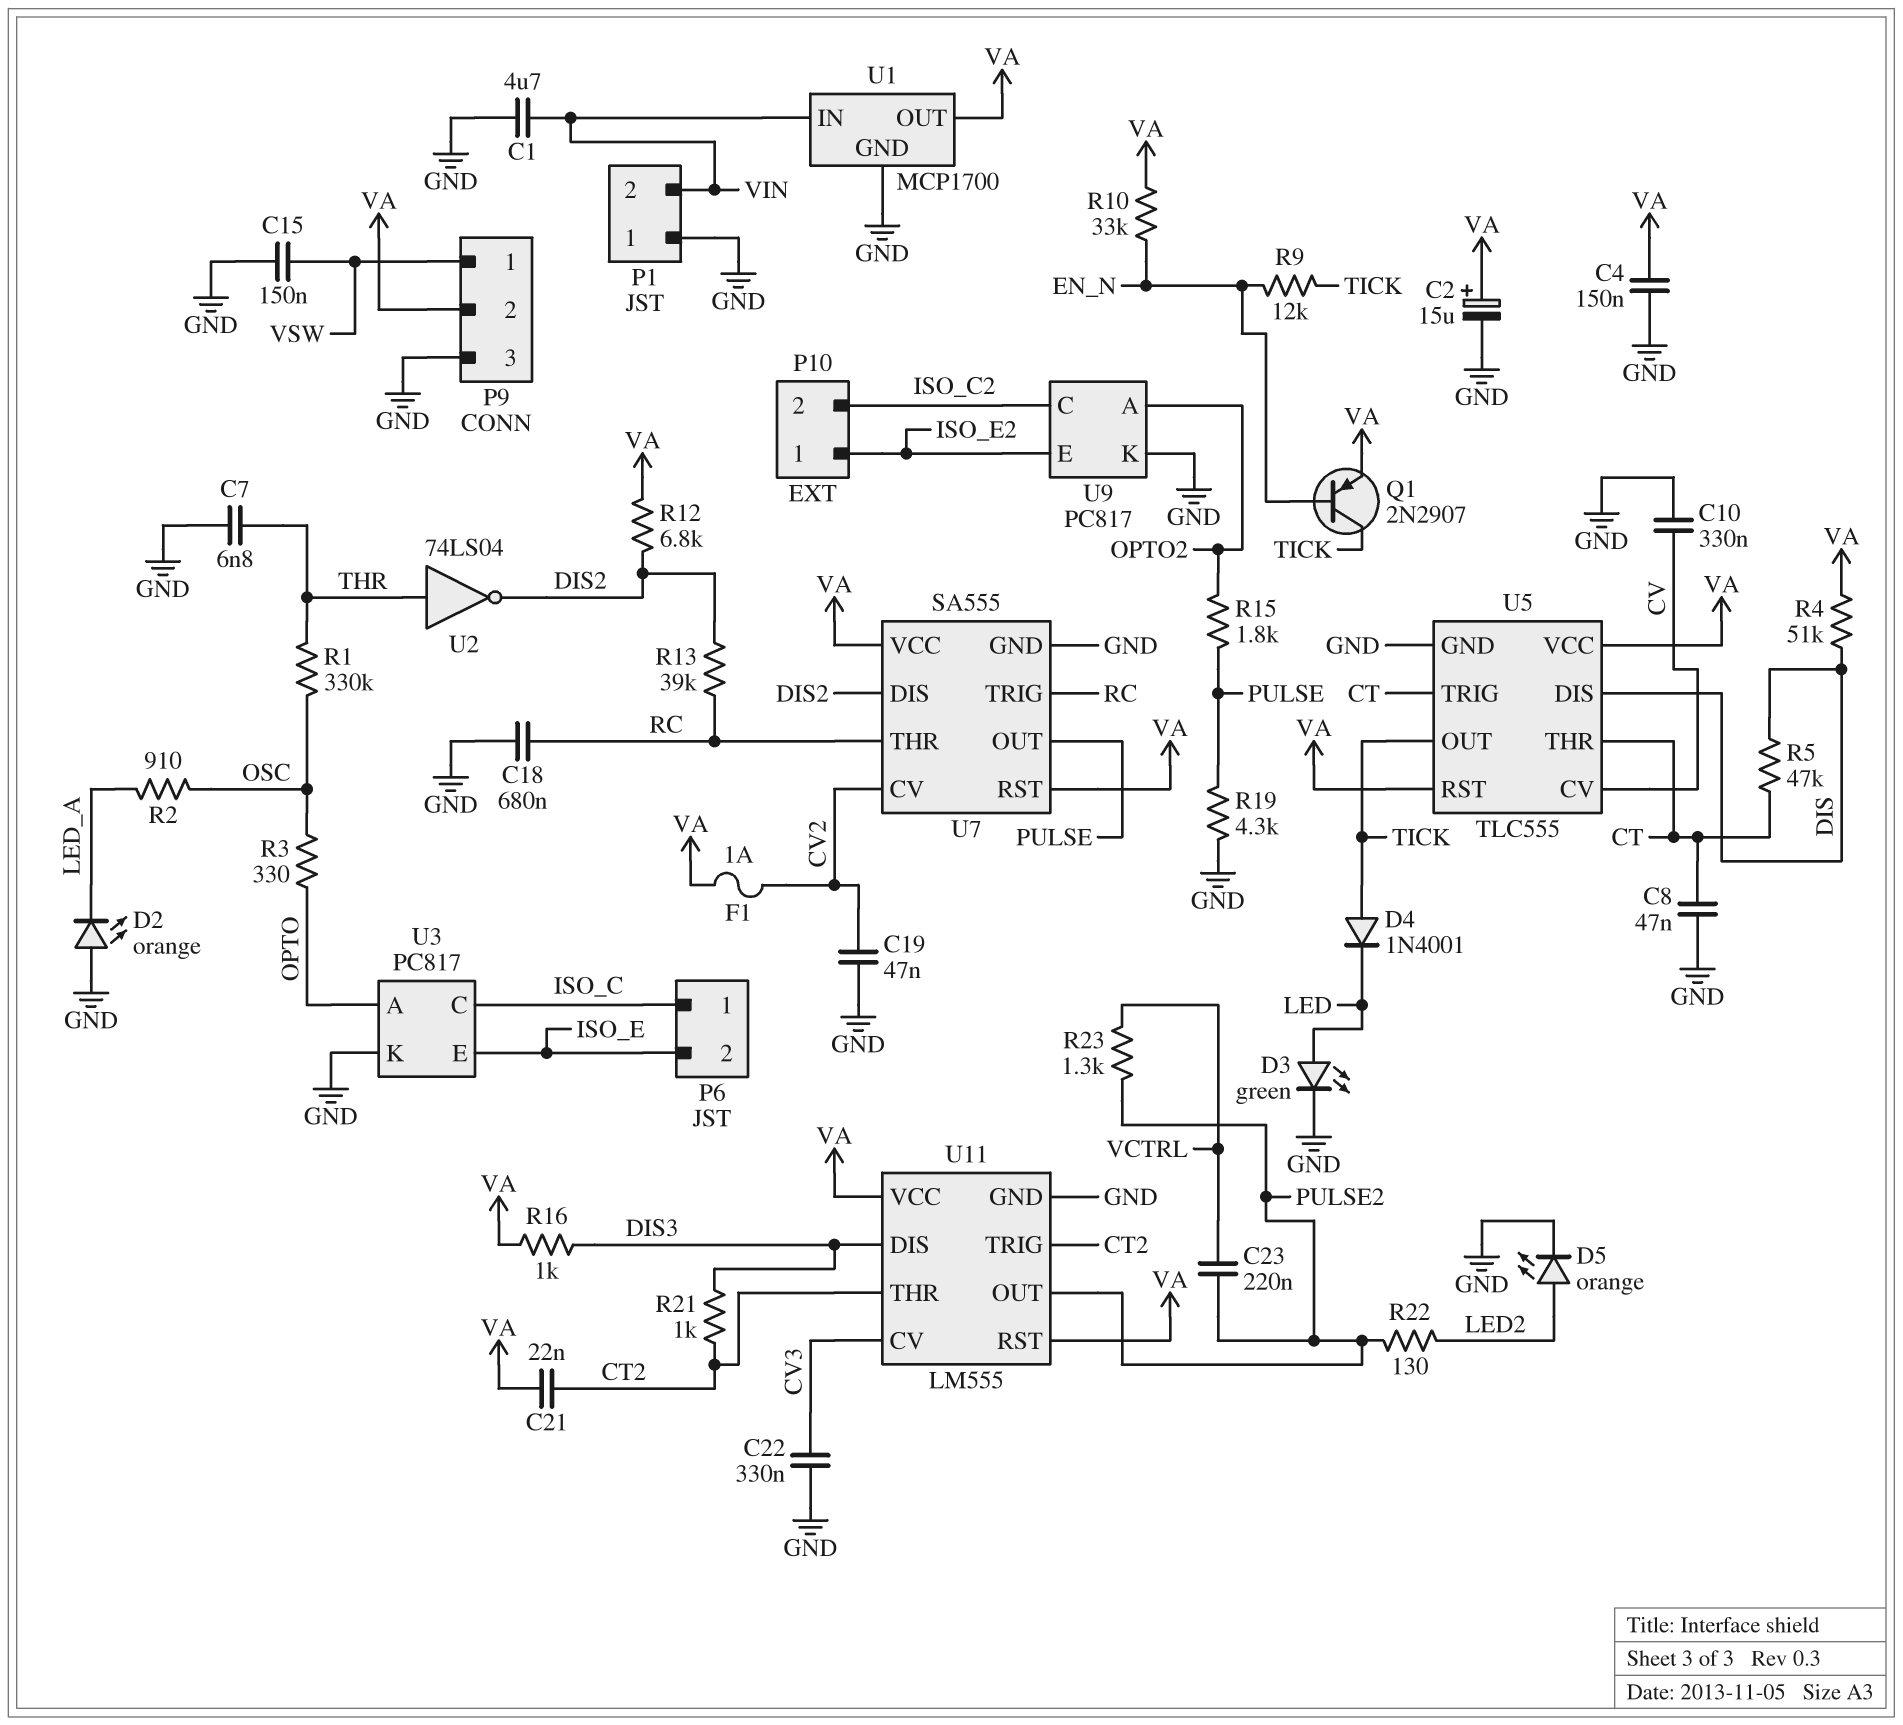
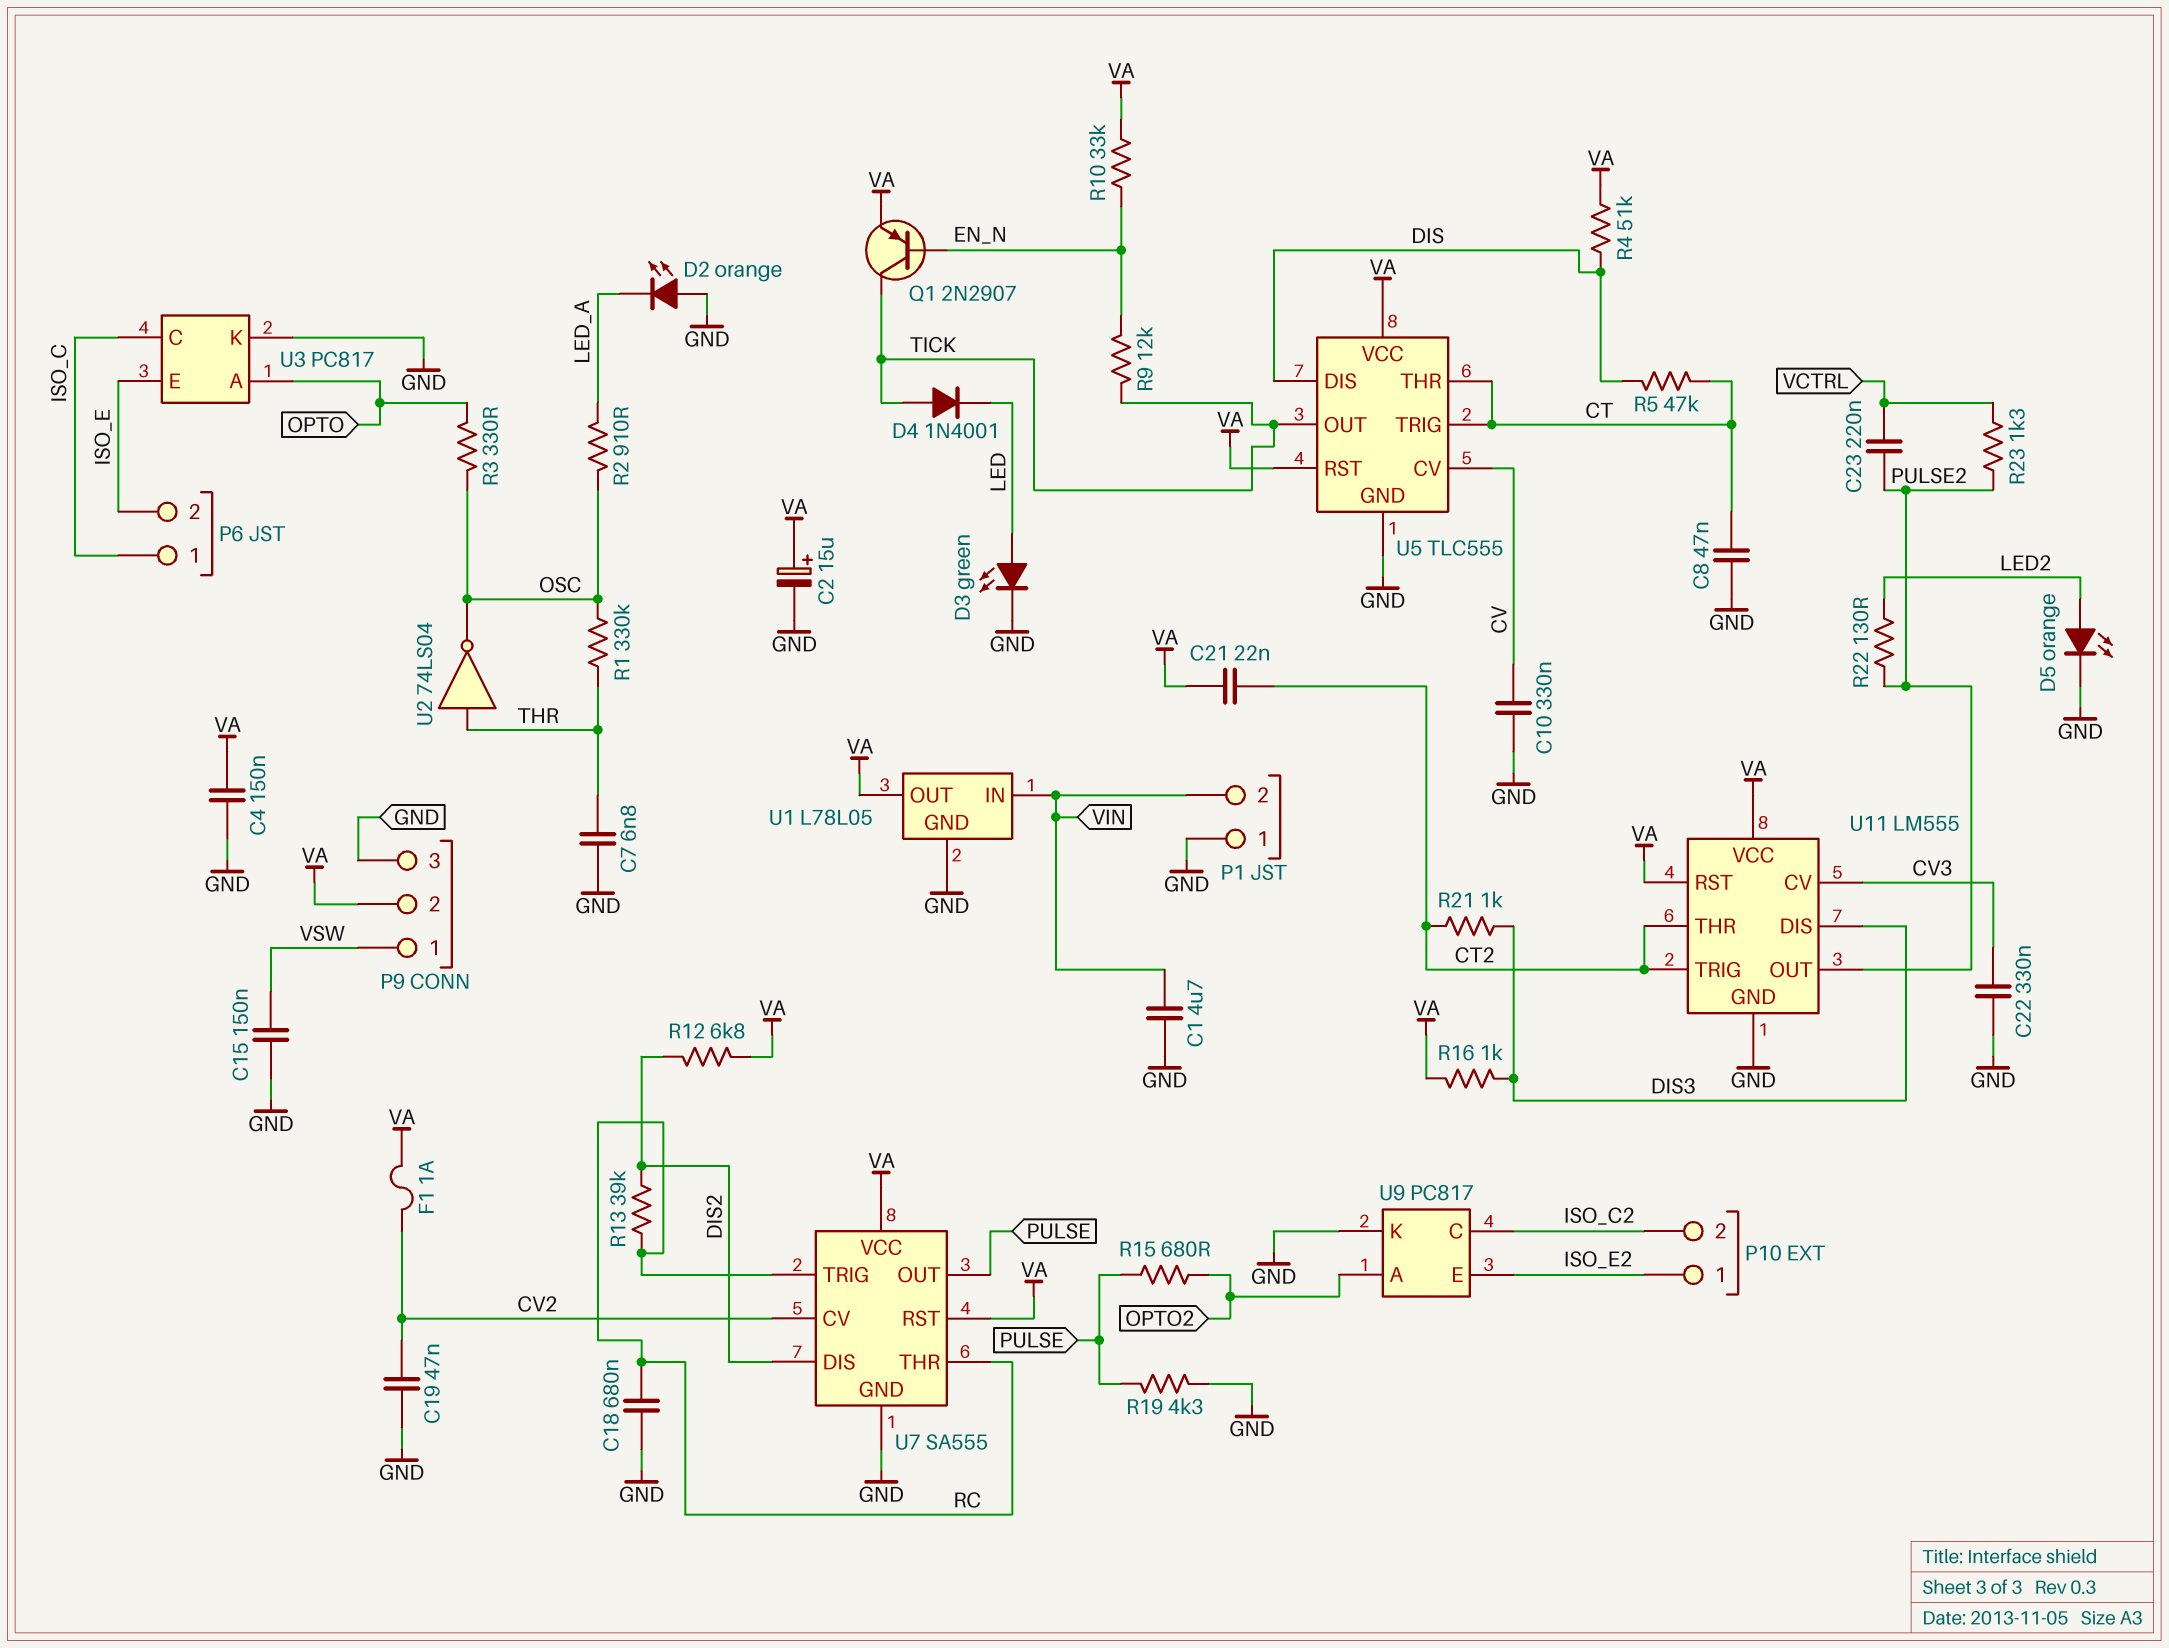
R15: 1.8k (OPTO2, PULSE) -> 680 (OPTO2, PULSE)
U1: MCP1700 -> L78L05
U2: NOT 74LS04 (in THR, out DIS2) -> NOT 74LS04 (in THR, out OSC)

